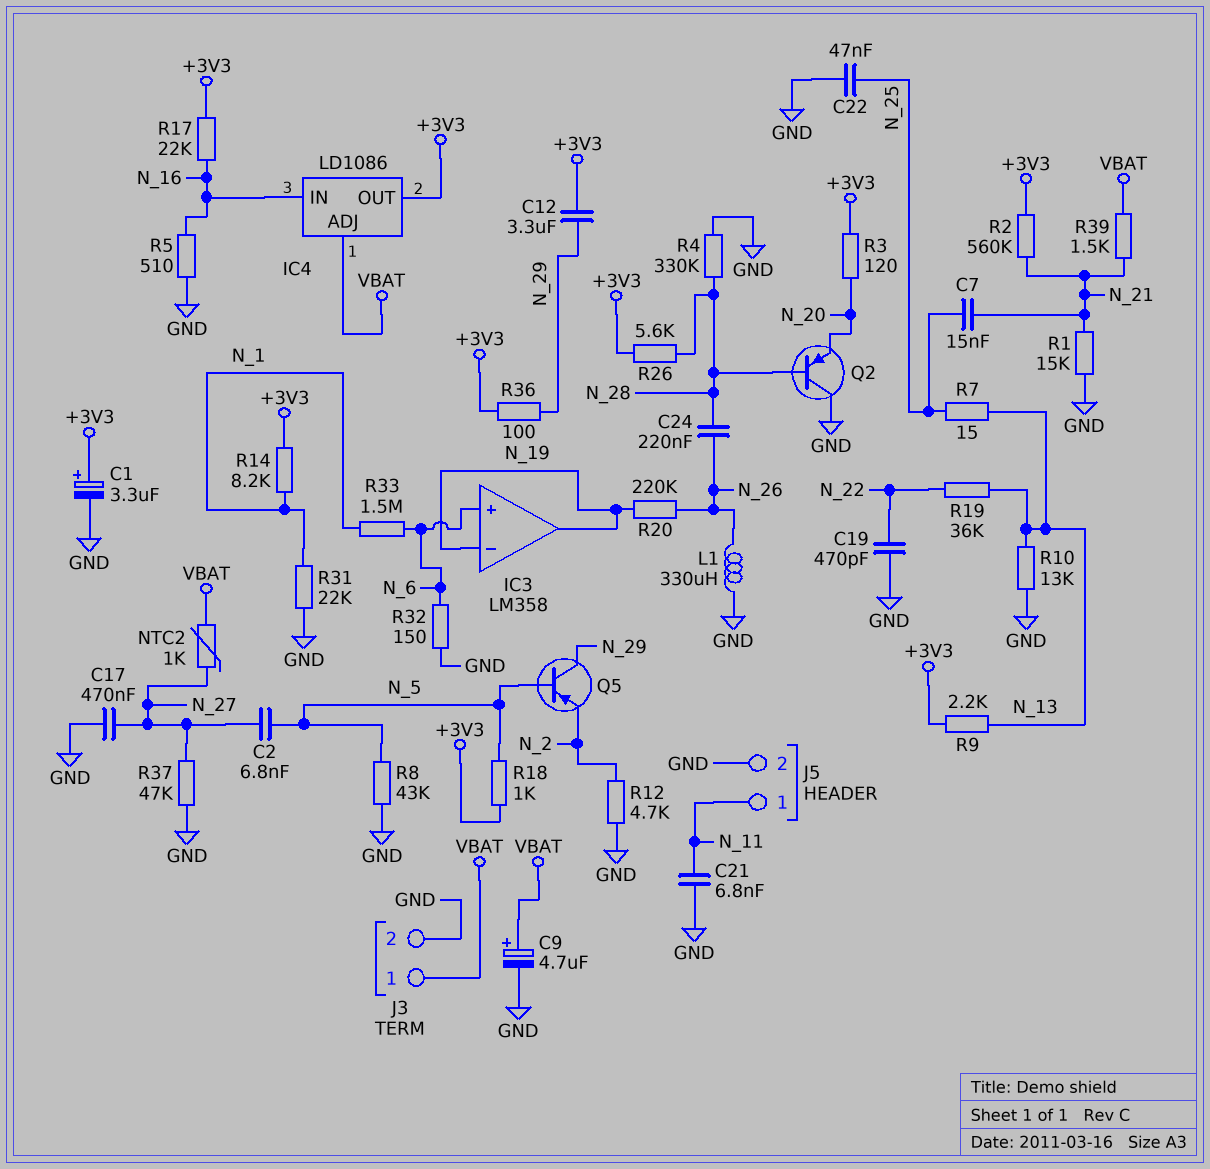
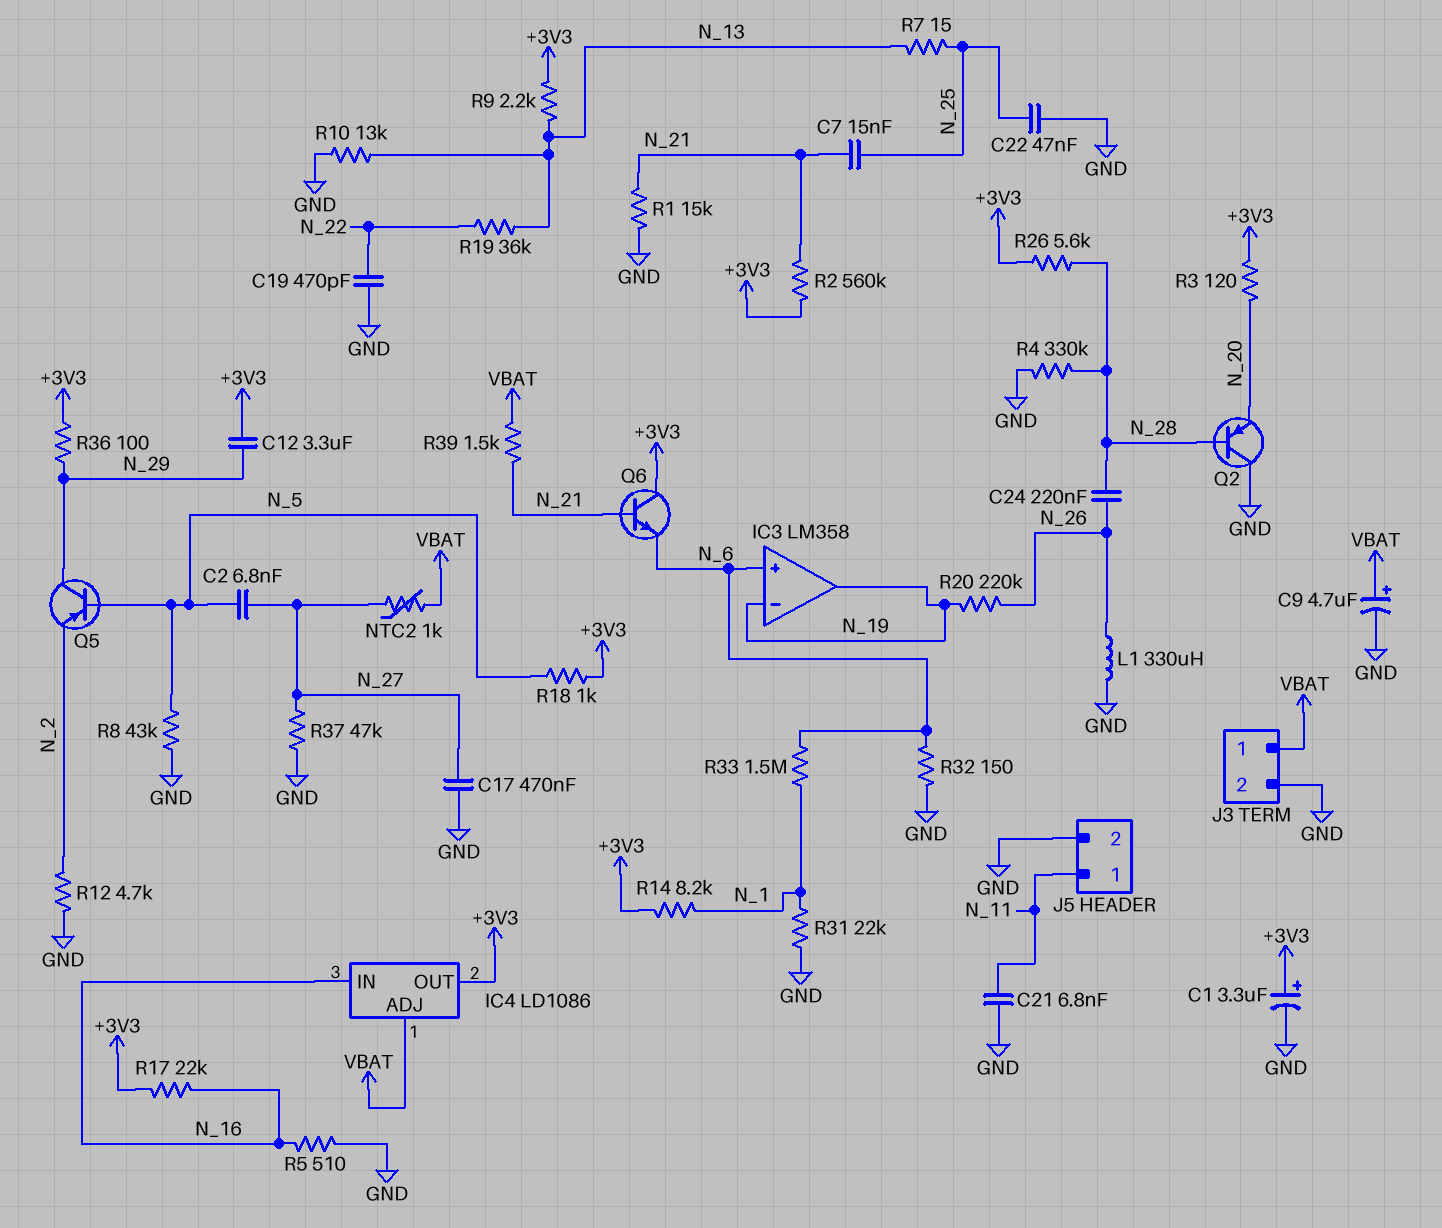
Q6: none -> NPN (B N_21, C +3V3, E N_6)

